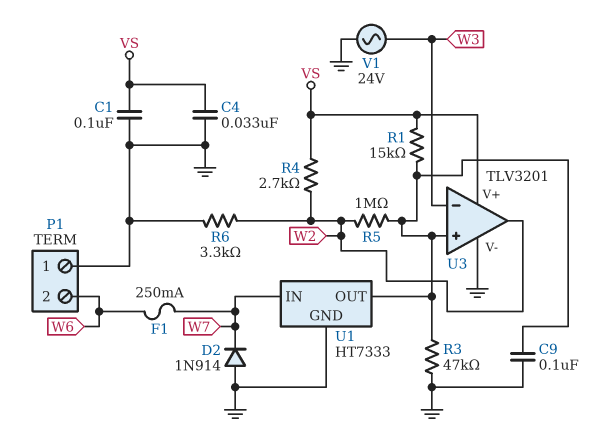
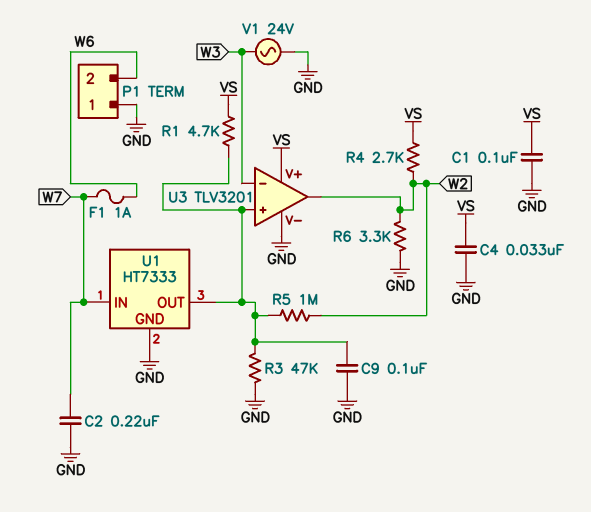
C2: none -> 220nF (GND, W7)
D2: diode 1N914 (A GND, K W7) -> none
F1: 250mA (W6, W7) -> 1A (W6, W7)
R1: 15k (U1/OUT, VS) -> 4.7k (U1/OUT, VS)

